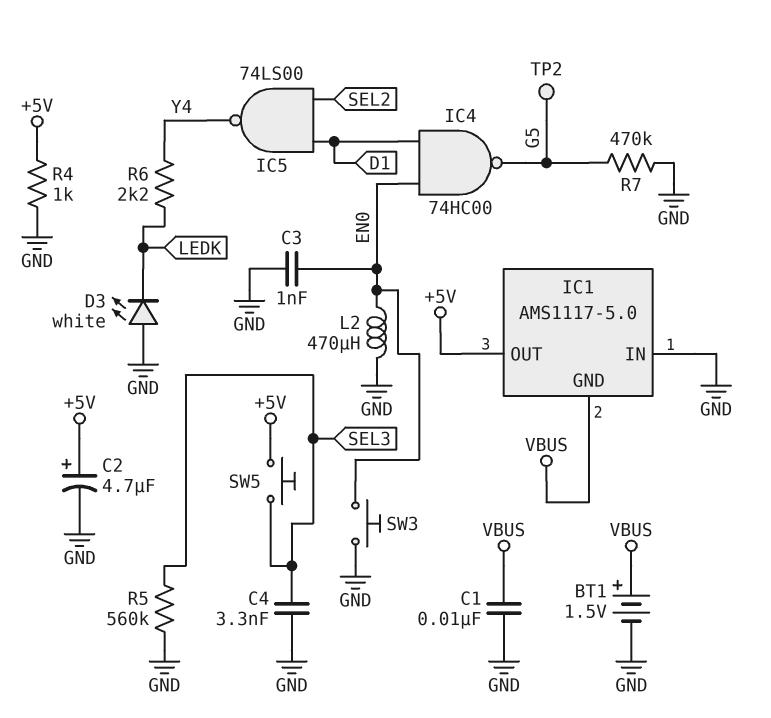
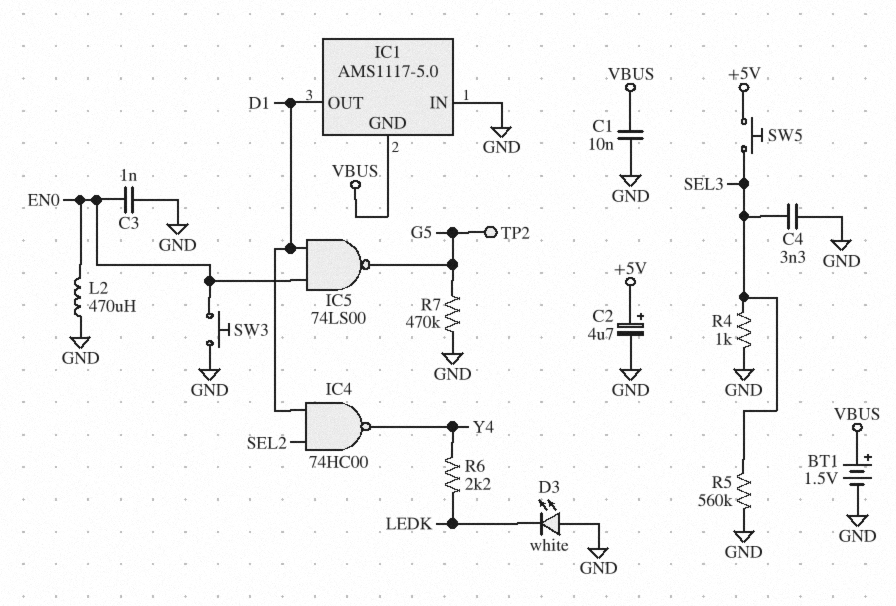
IC1 pin OUT: +5V -> D1
IC4: NAND 74HC00 (in D1, in EN0, out G5) -> NAND 74HC00 (in D1, in SEL2, out Y4)
IC5: NAND 74LS00 (in D1, in SEL2, out Y4) -> NAND 74LS00 (in D1, in EN0, out G5)
R4: 1k (+5V, GND) -> 1k (GND, SEL3)

